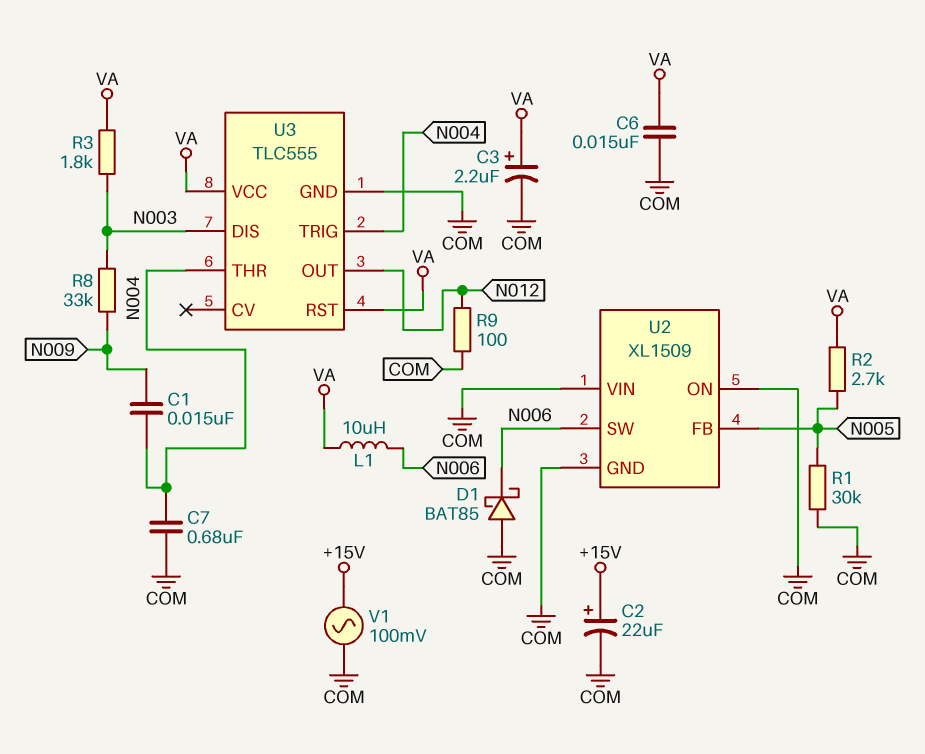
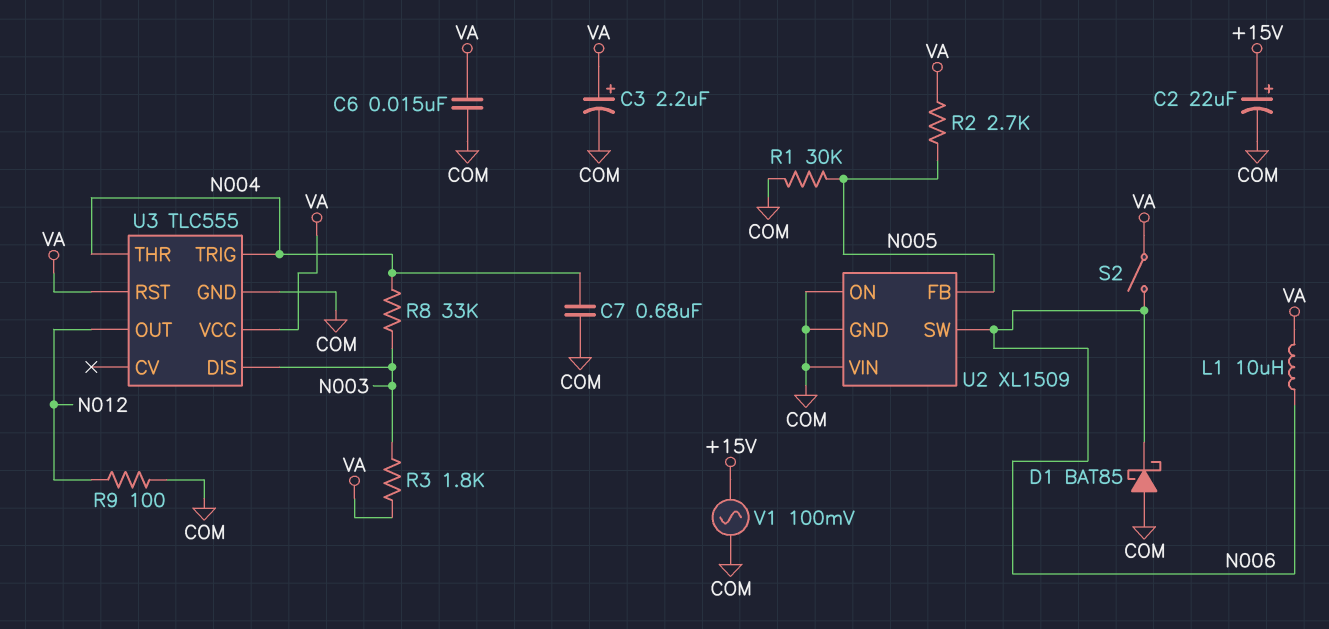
C1: 15nF (N004, N009) -> none
R8: 33k (N003, N009) -> 33k (N003, N004)
S2: none -> switch (N006, VA)

